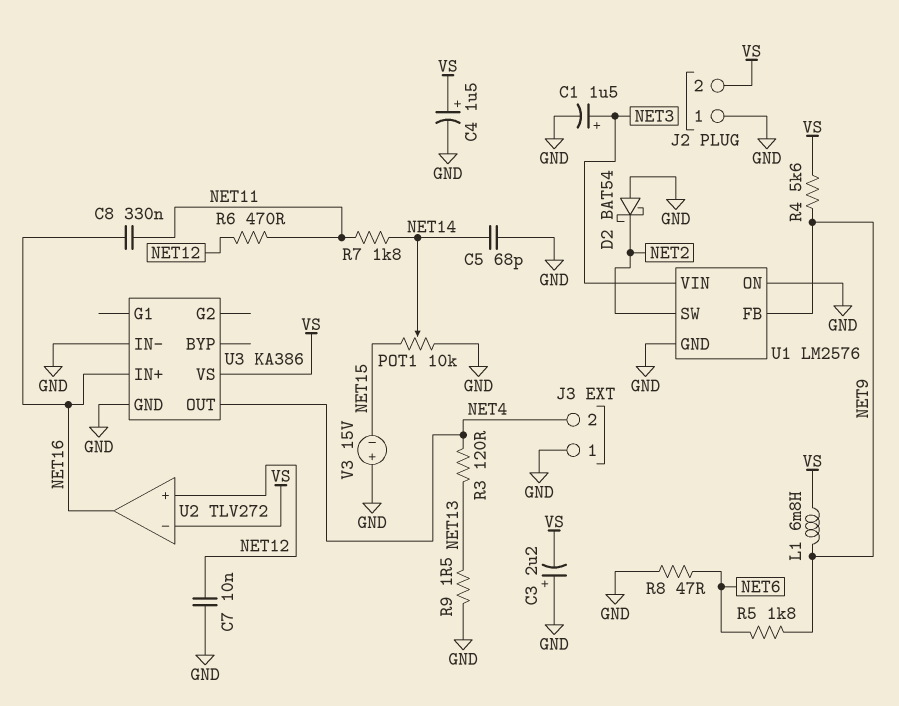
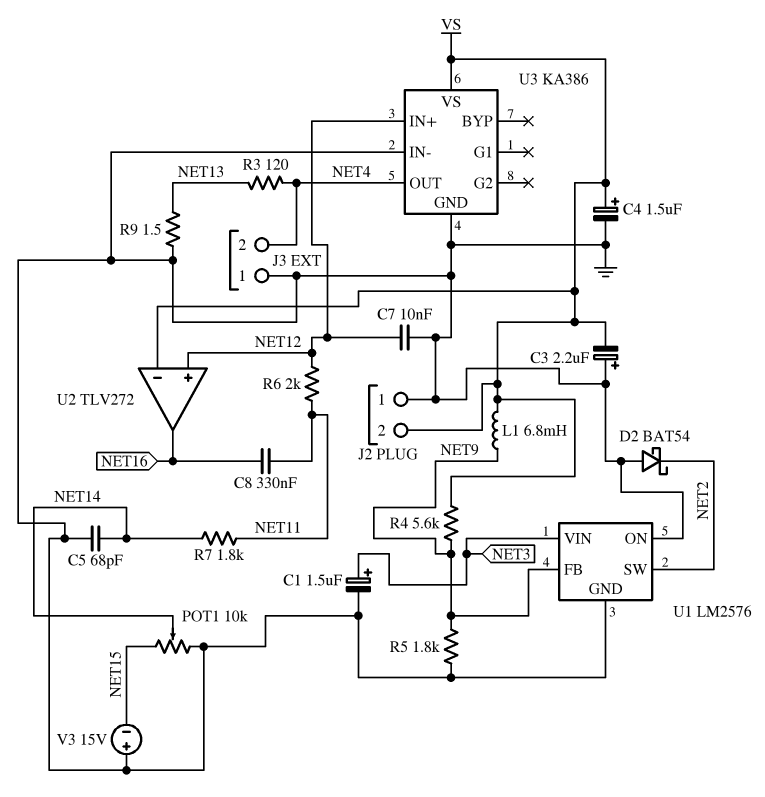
R5: 1.8k (NET6, NET9) -> 1.8k (GND, NET9)
R6: 470 (NET11, NET12) -> 2k (NET11, NET12)
R8: 47 (GND, NET6) -> none
U3 pin IN+: NET16 -> NET12

